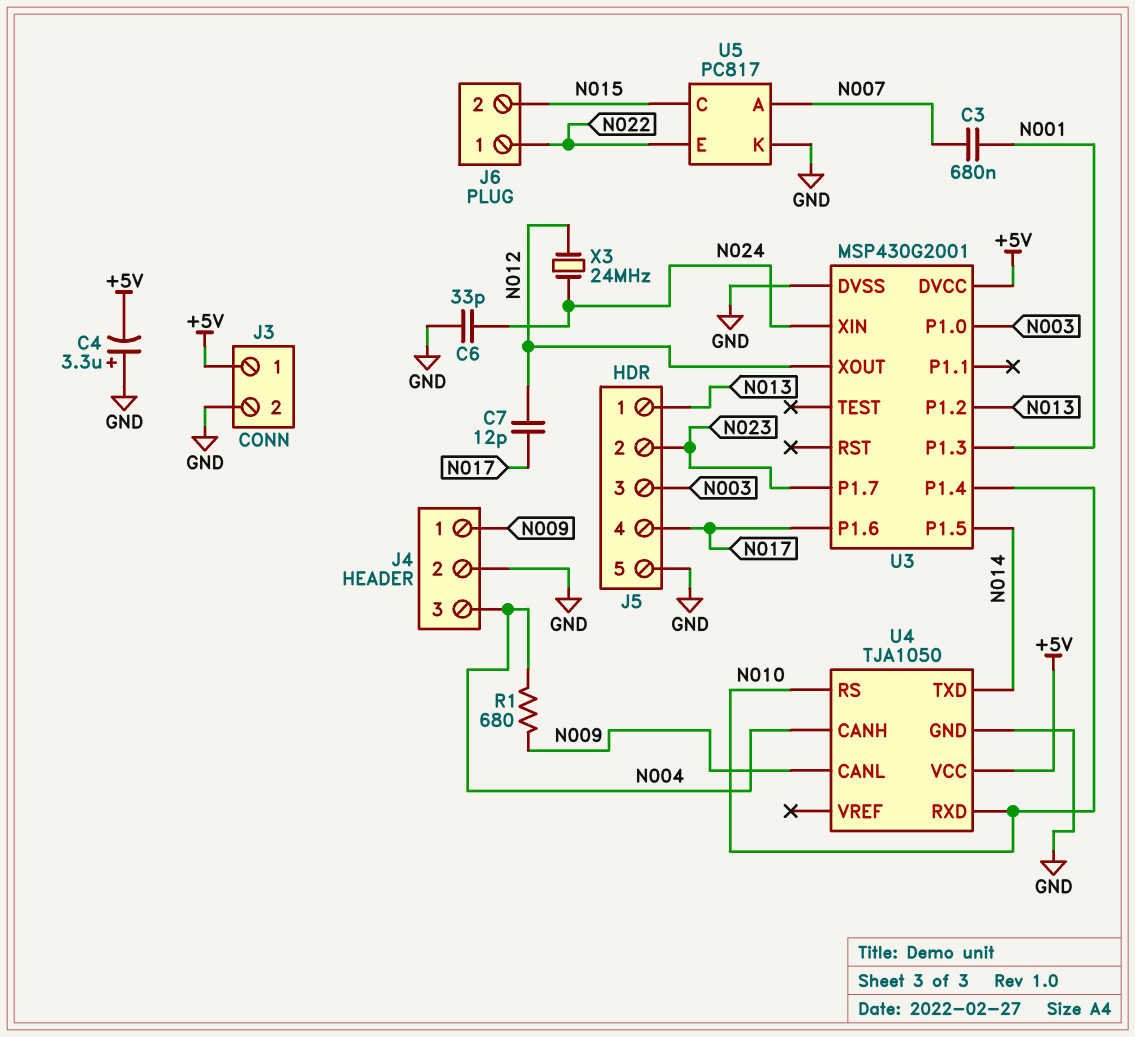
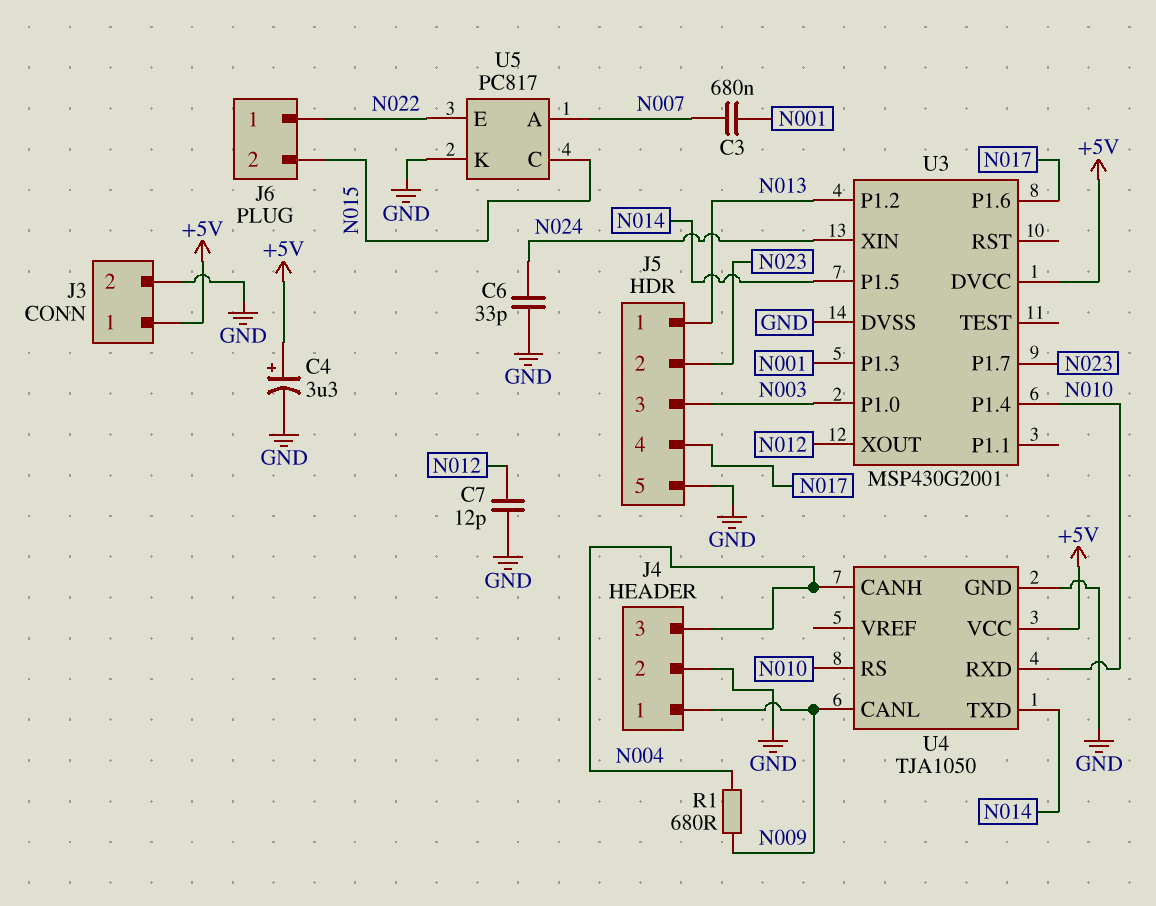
C4: 3.3uF (plus GND, minus +5V) -> 3.3uF (plus +5V, minus GND)
C7: 12pF (N012, N017) -> 12pF (GND, N012)
X3: 24MHz (N012, N024) -> none

